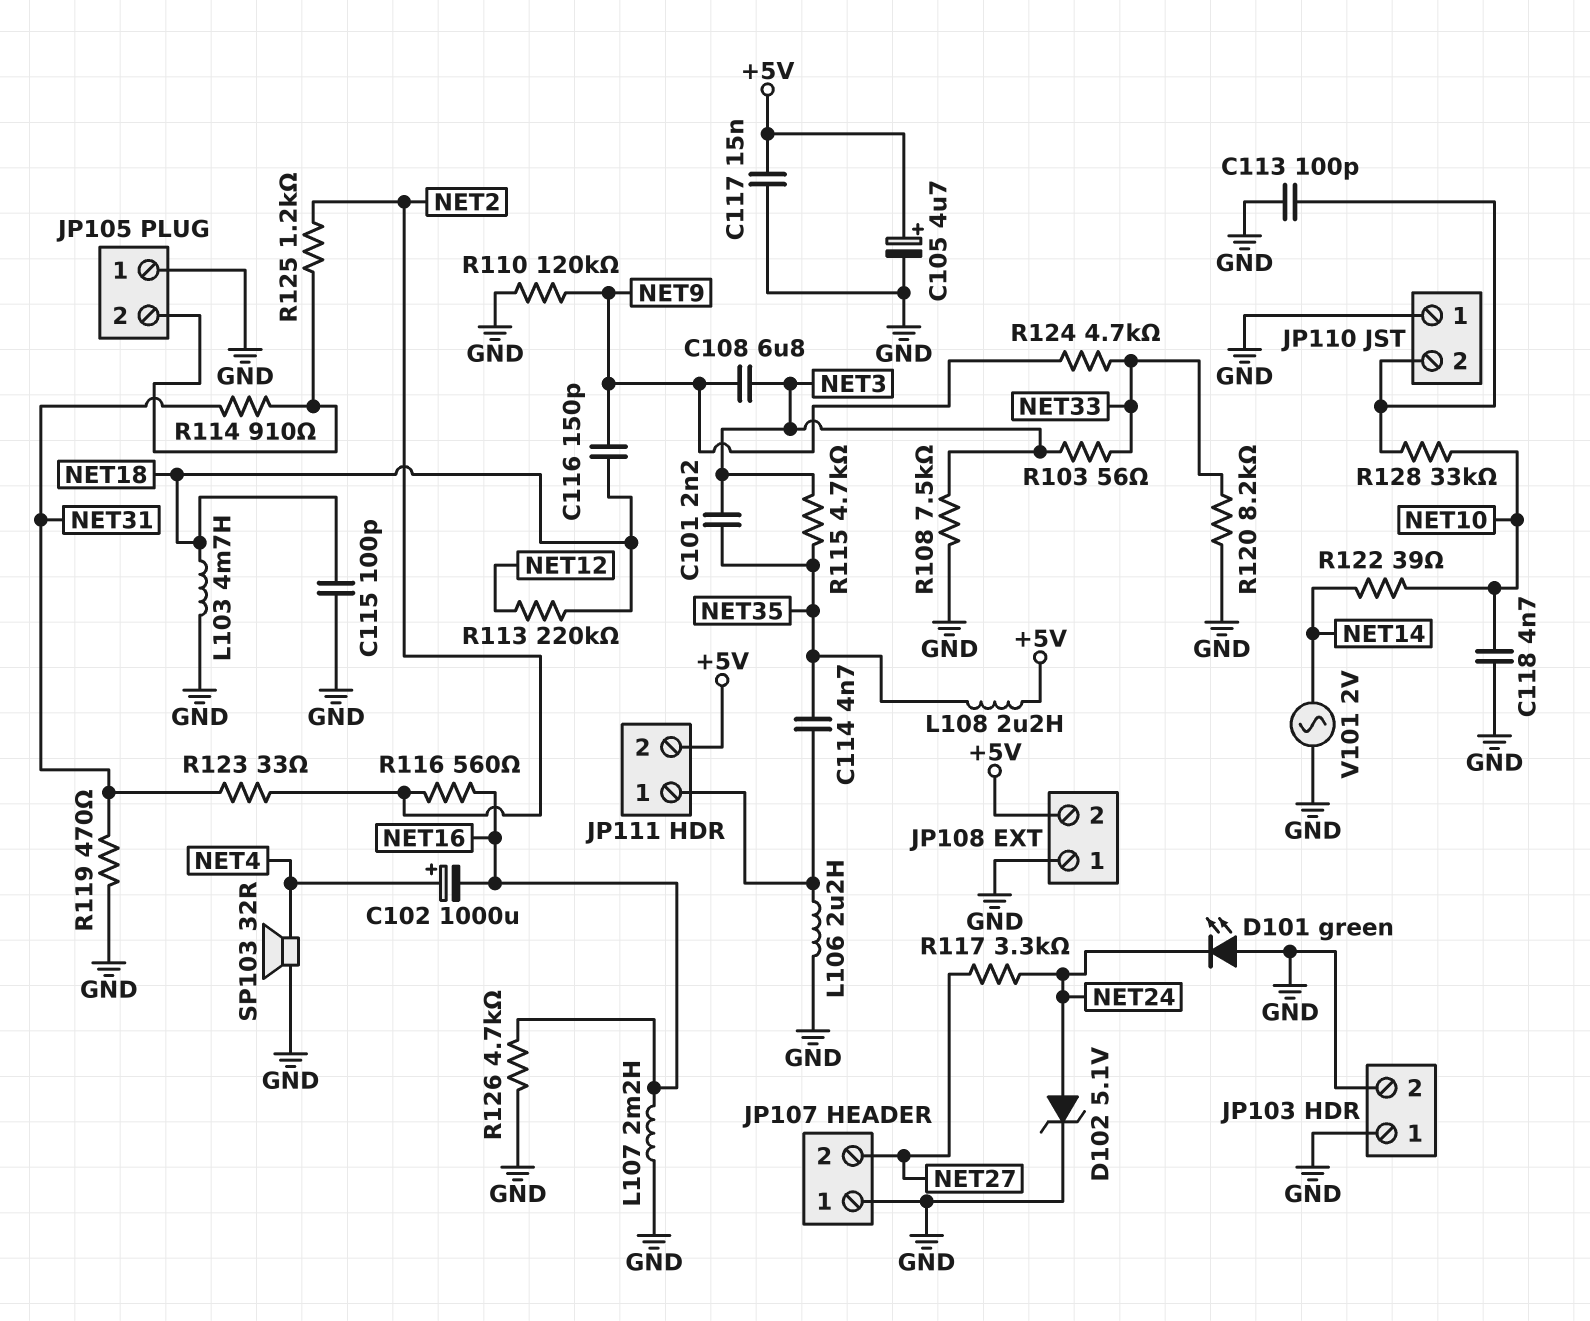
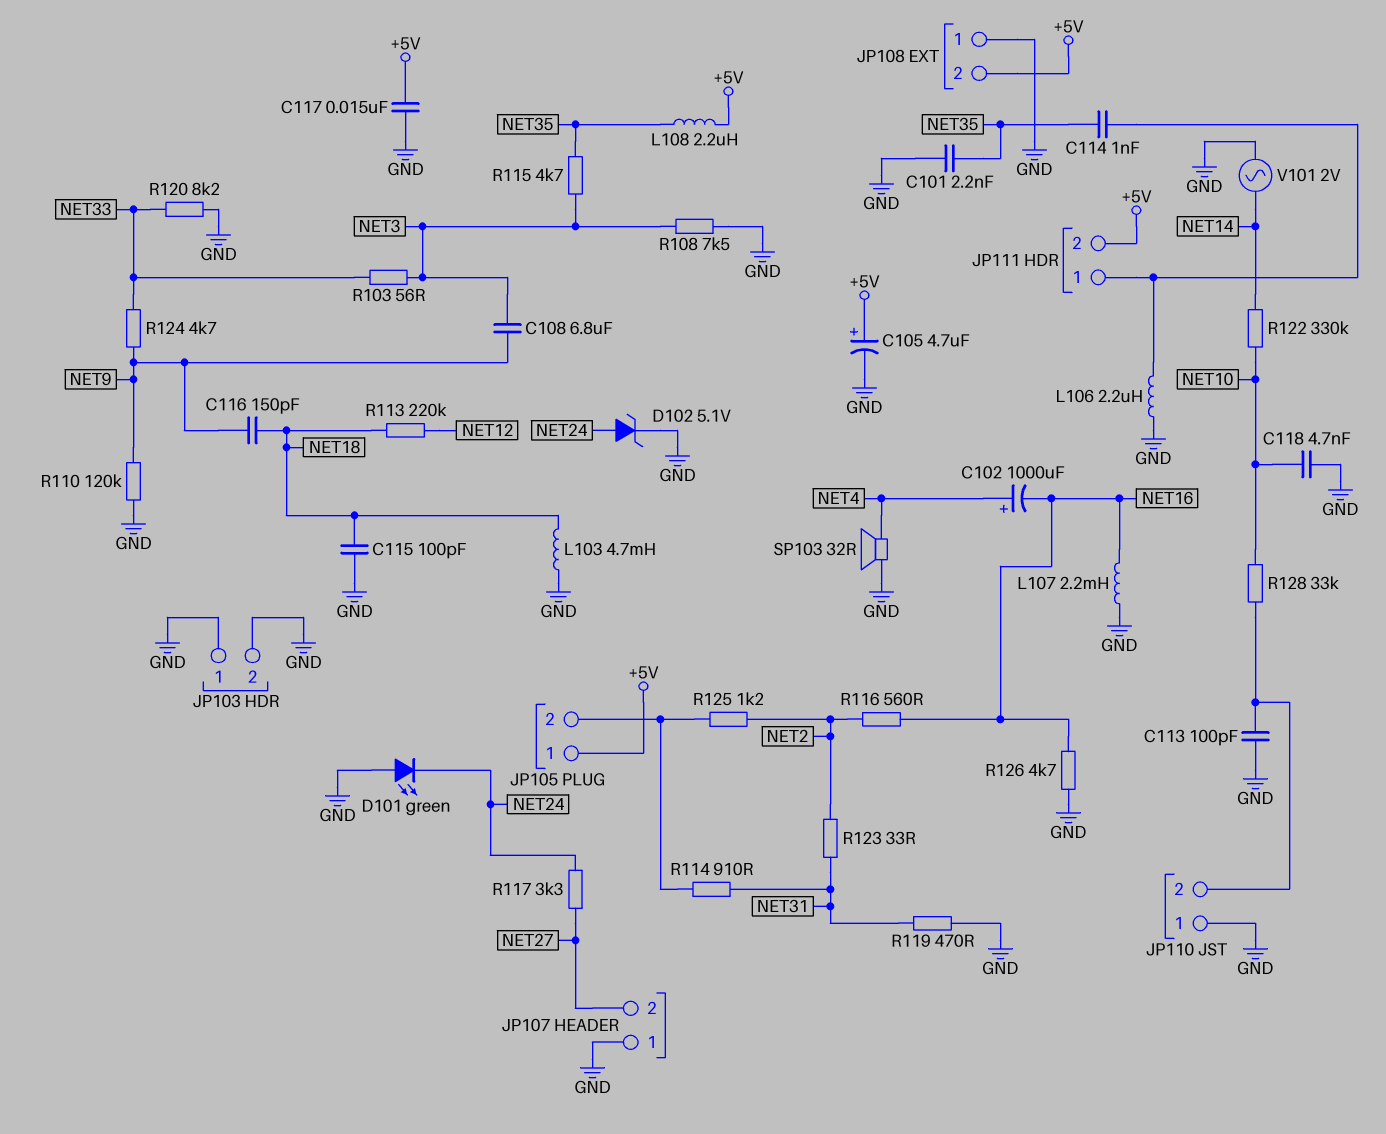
C101: 2.2nF (NET3, NET35) -> 2.2nF (GND, NET35)
C114: 4.7nF (JP111/1, NET35) -> 1nF (JP111/1, NET35)
JP105 pin 1: GND -> +5V
R122: 39 (NET10, NET14) -> 330k (NET10, NET14)

